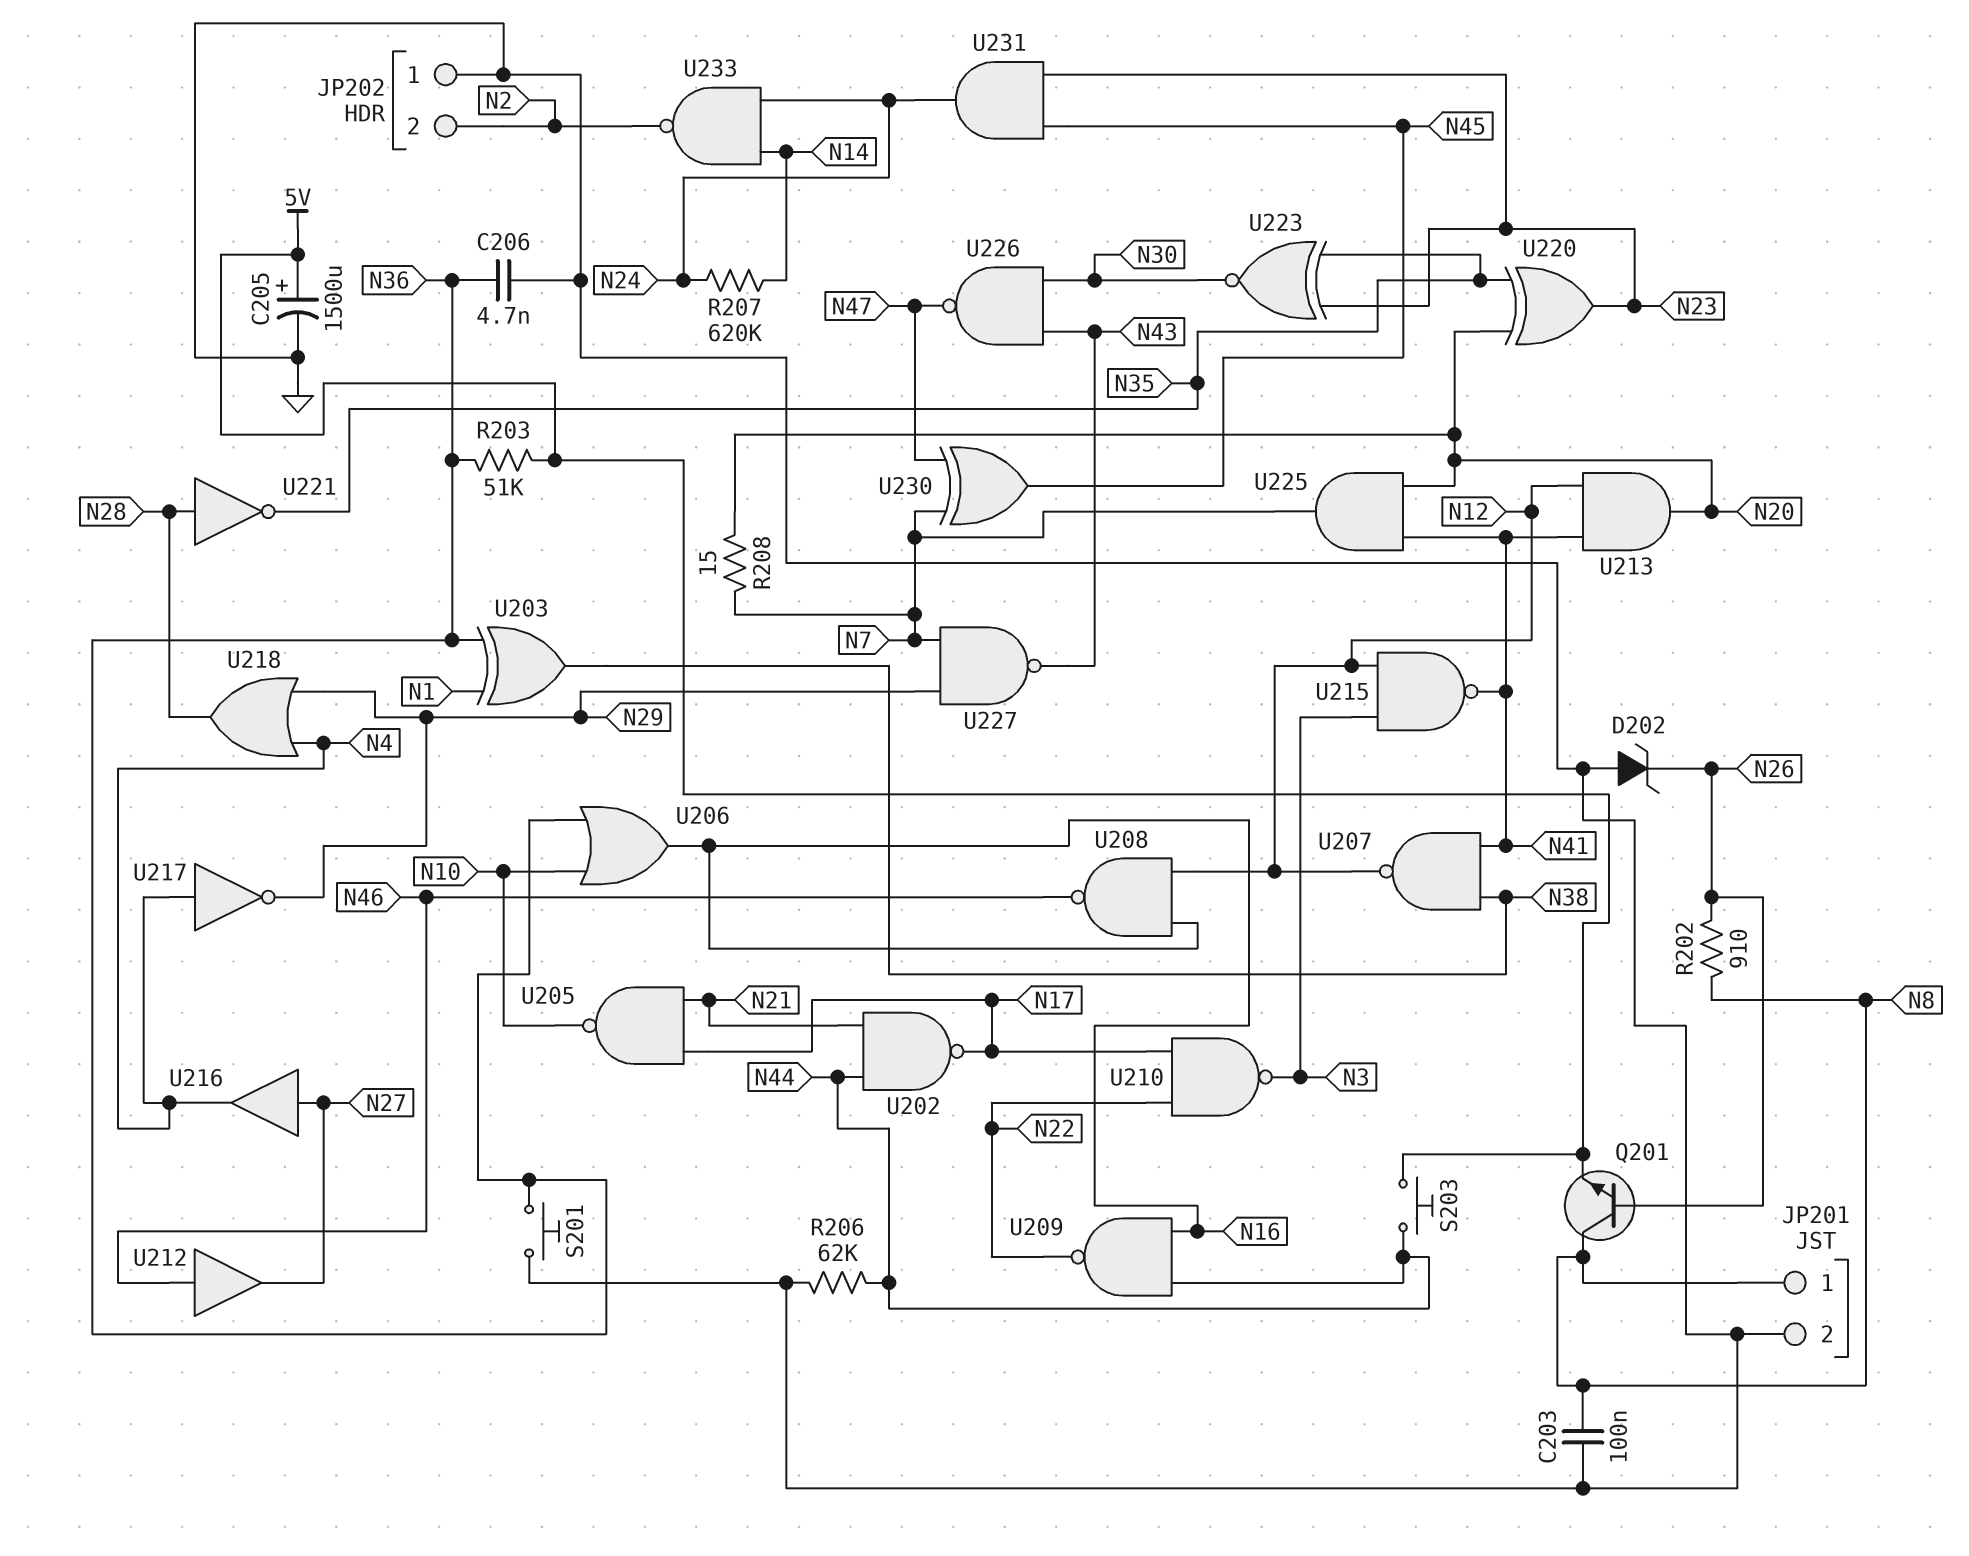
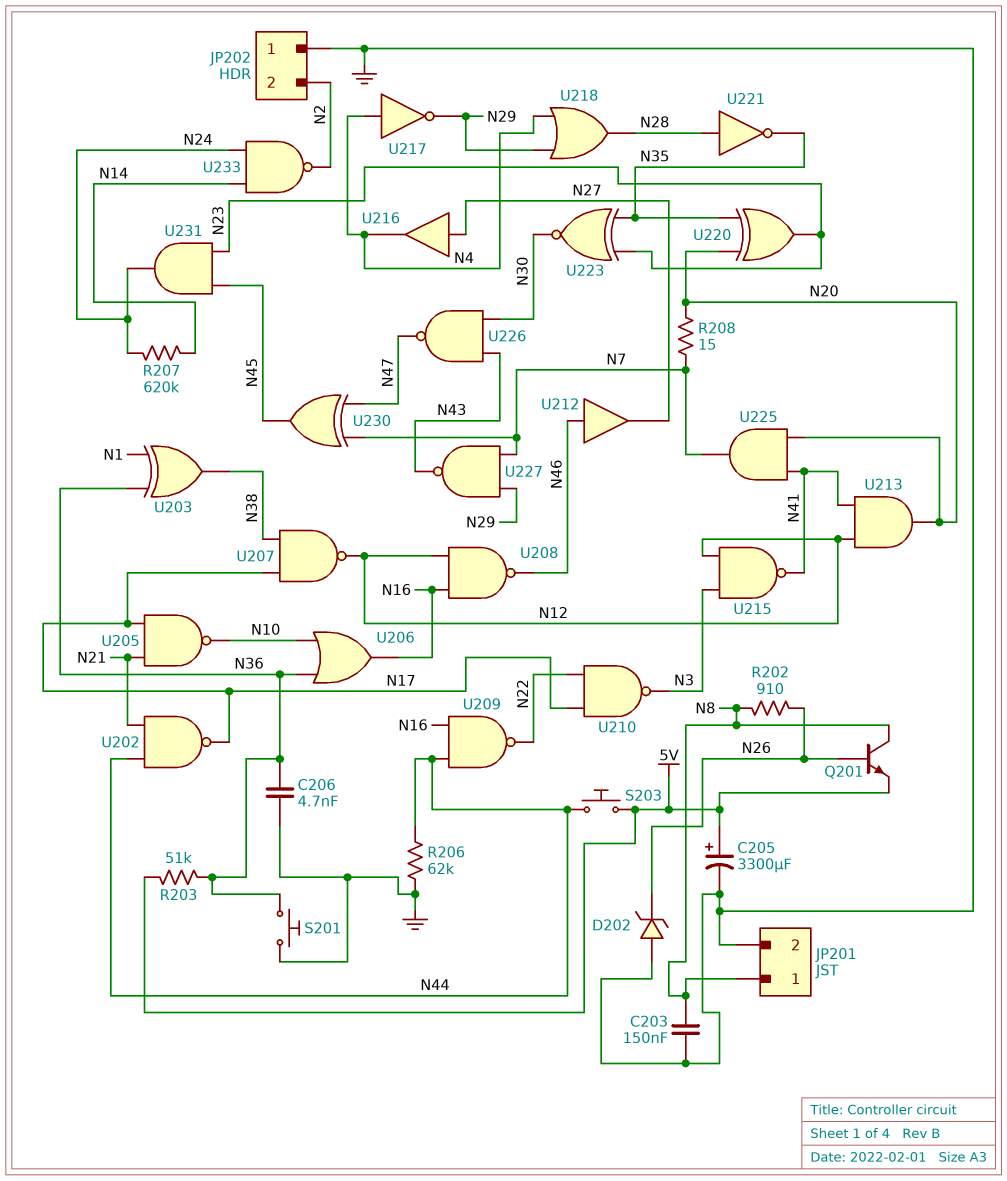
C203: 100nF (GND, N8) -> 150nF (GND, N8)
C205: 1500uF (plus 5V, minus GND) -> 3300uF (plus 5V, minus GND)
U207: NAND (in N38, in N41, out N12) -> NAND (in N17, in N38, out N12)

